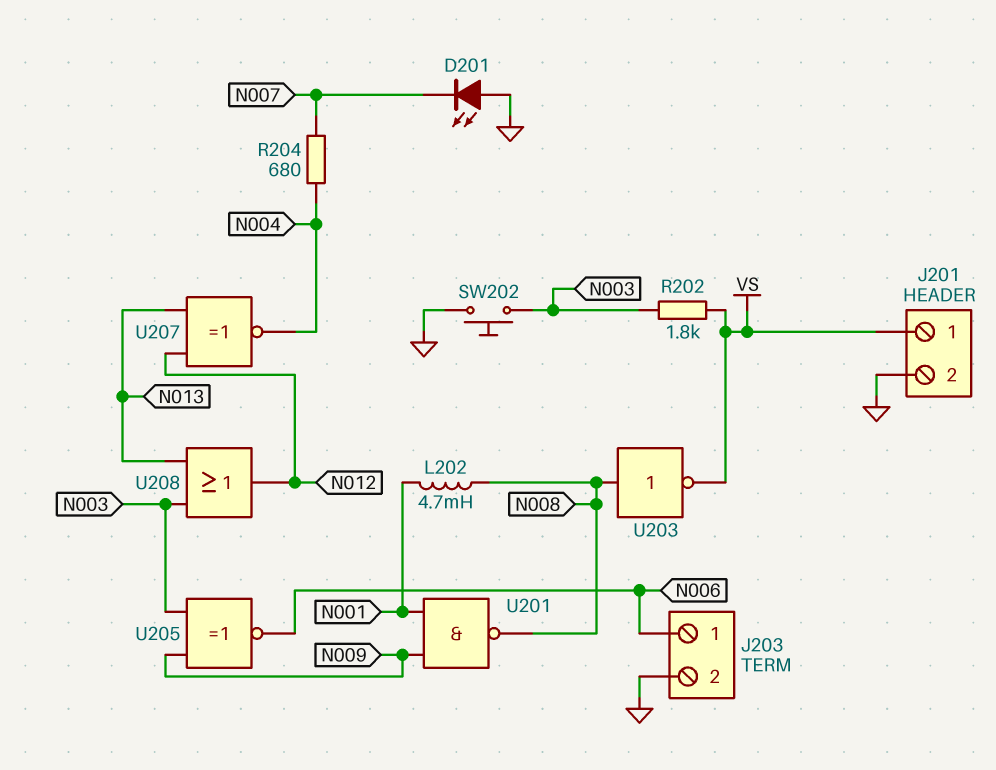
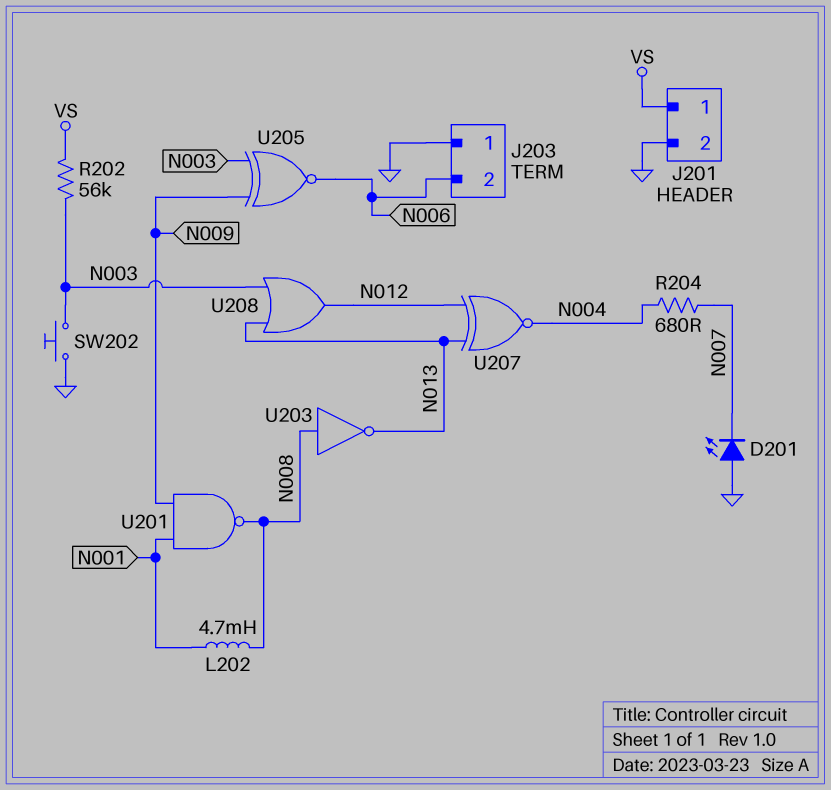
J203 pin 1: N006 -> GND
J203 pin 2: GND -> N006
R202: 1.8k (N003, VS) -> 56k (N003, VS)
U203: NOT (in N008, out VS) -> NOT (in N008, out N013)

